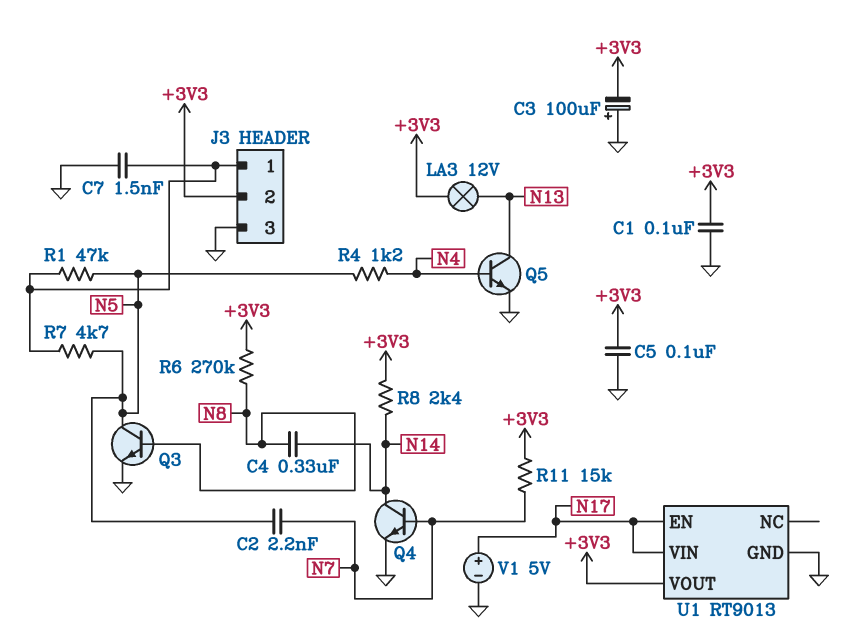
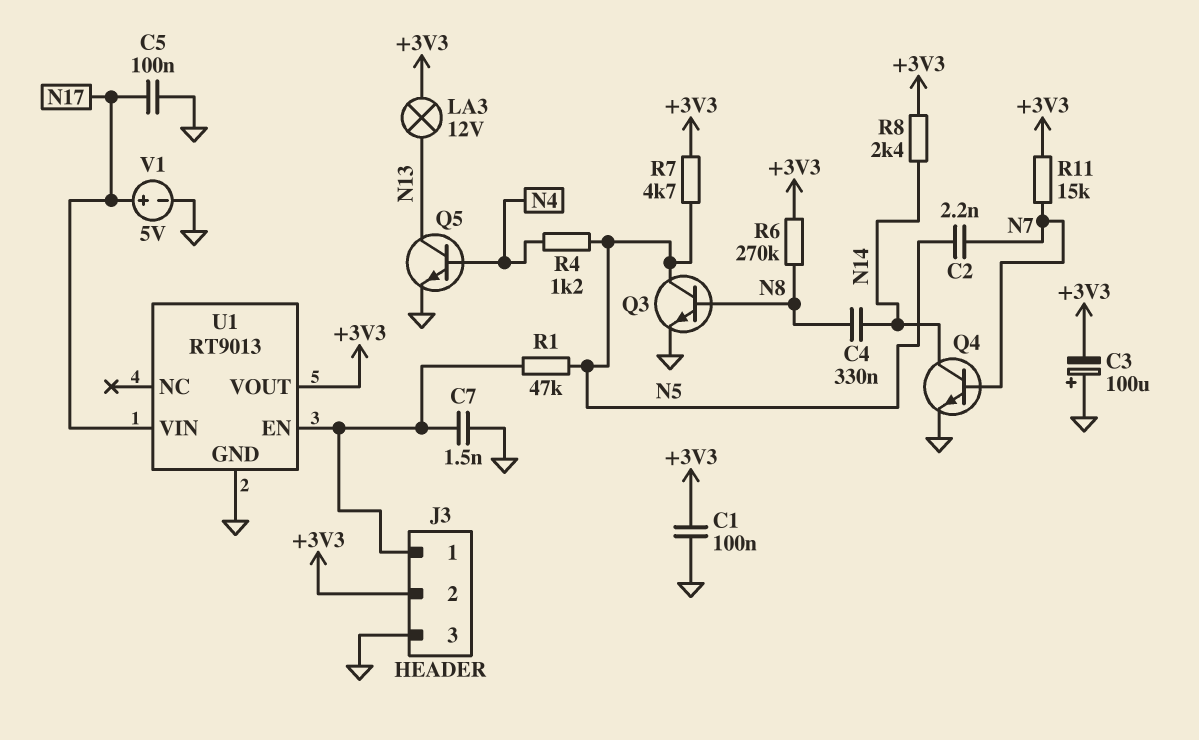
C5: 100nF (+3V3, GND) -> 100nF (GND, N17)
R7: 4.7k (J3/1, N5) -> 4.7k (+3V3, N5)
U1 pin EN: N17 -> J3/1

